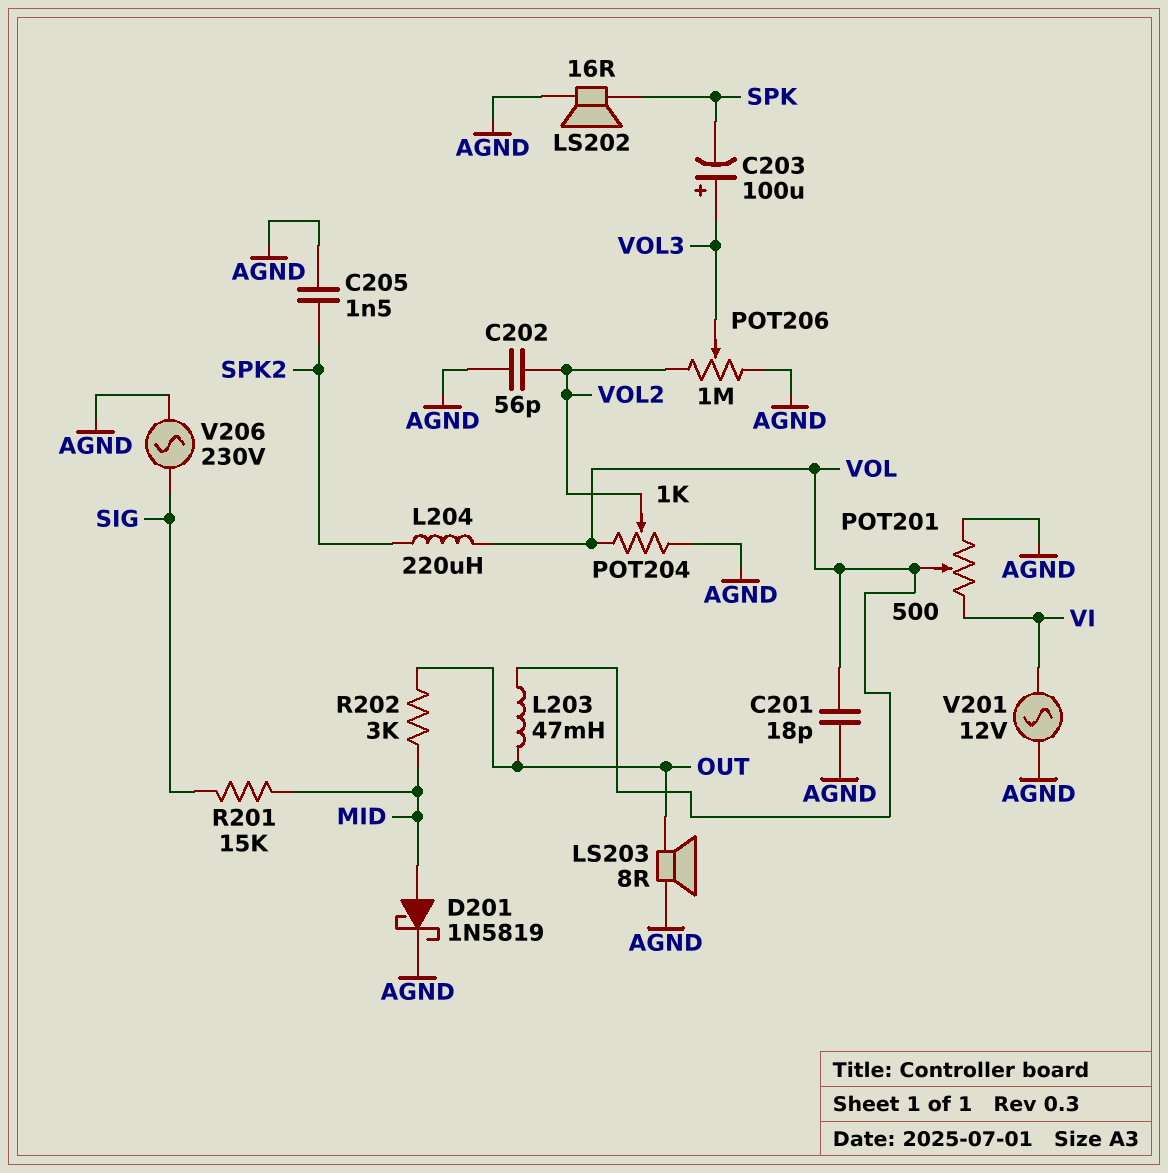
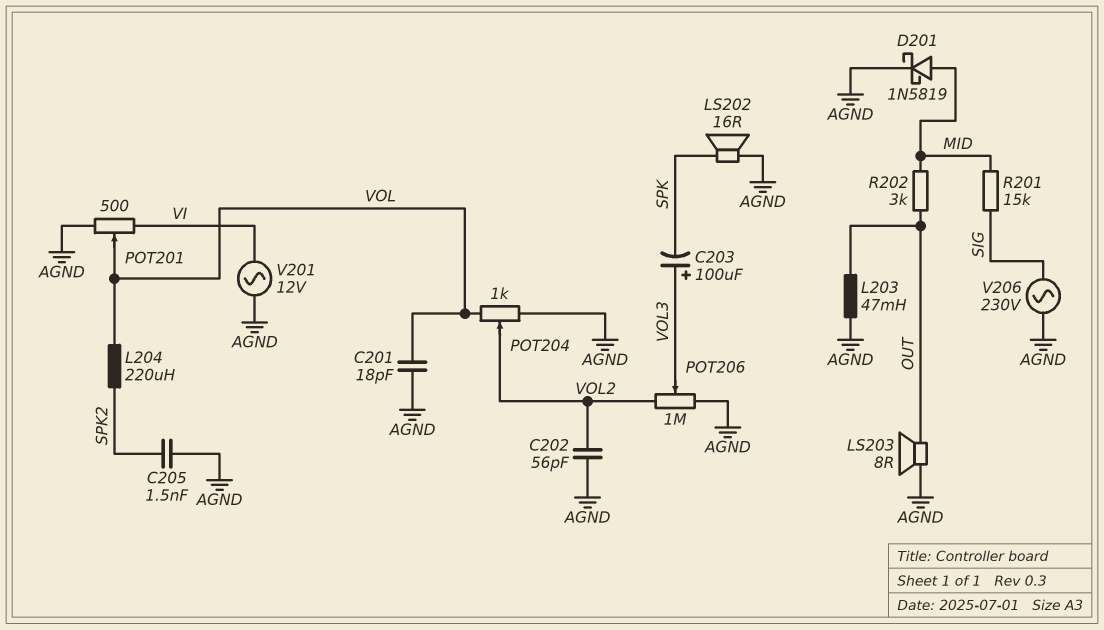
L203: 47mH (OUT, VOL) -> 47mH (AGND, OUT)

